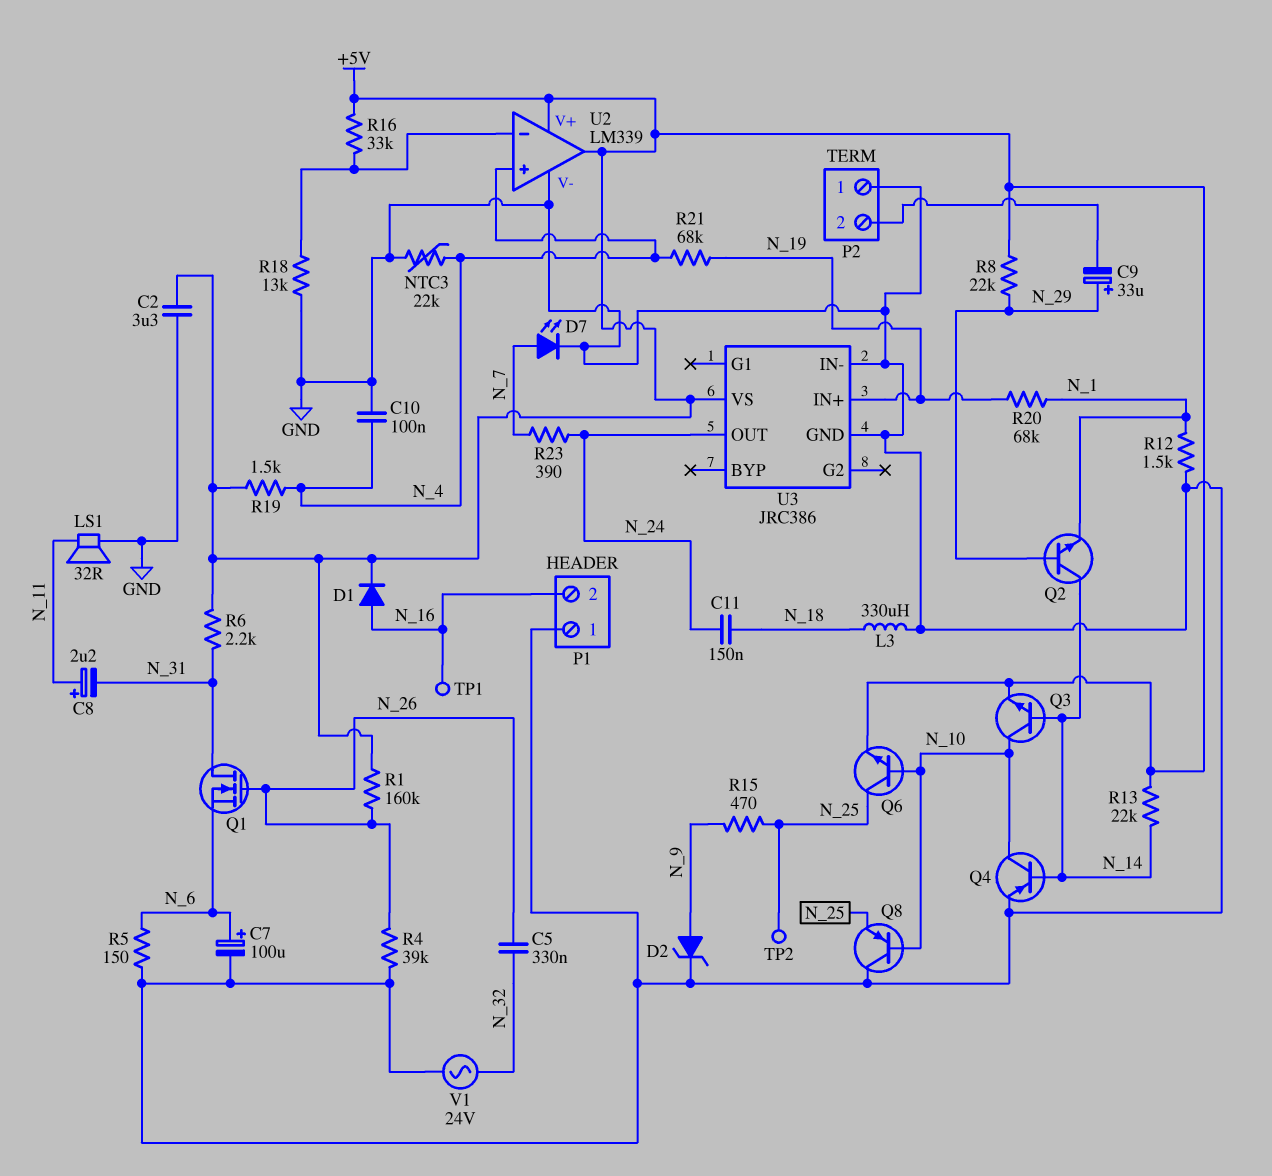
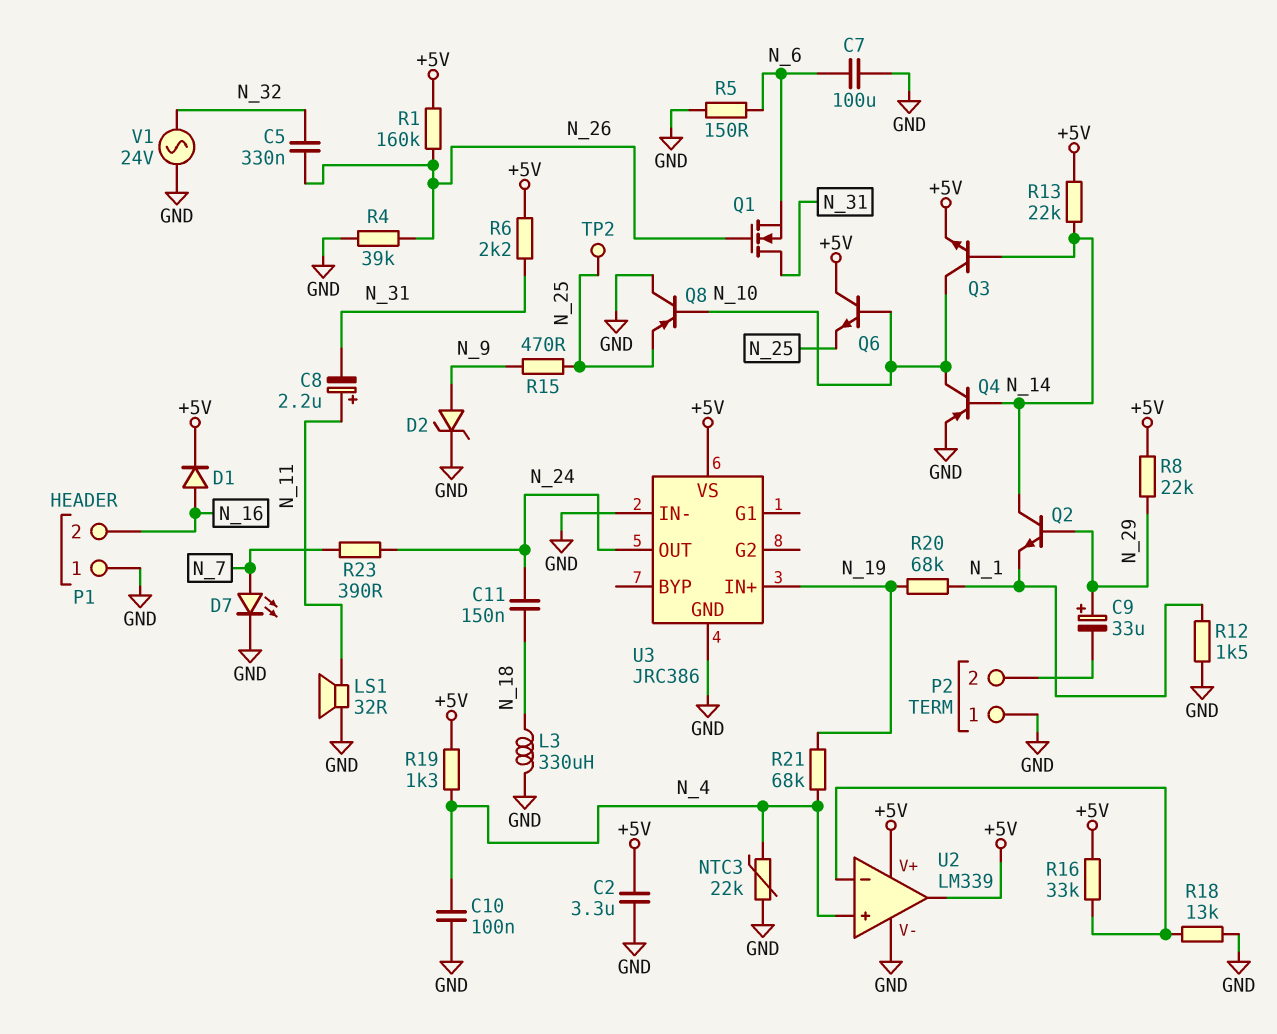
C7: 100uF (plus N_6, minus GND) -> 100uF (GND, N_6)
Q6: NPN (B N_10, C N_25, E +5V) -> NPN (B N_10, C +5V, E N_25)
R19: 1.5k (+5V, N_4) -> 1.3k (+5V, N_4)
TP1: test point (N_16) -> none

